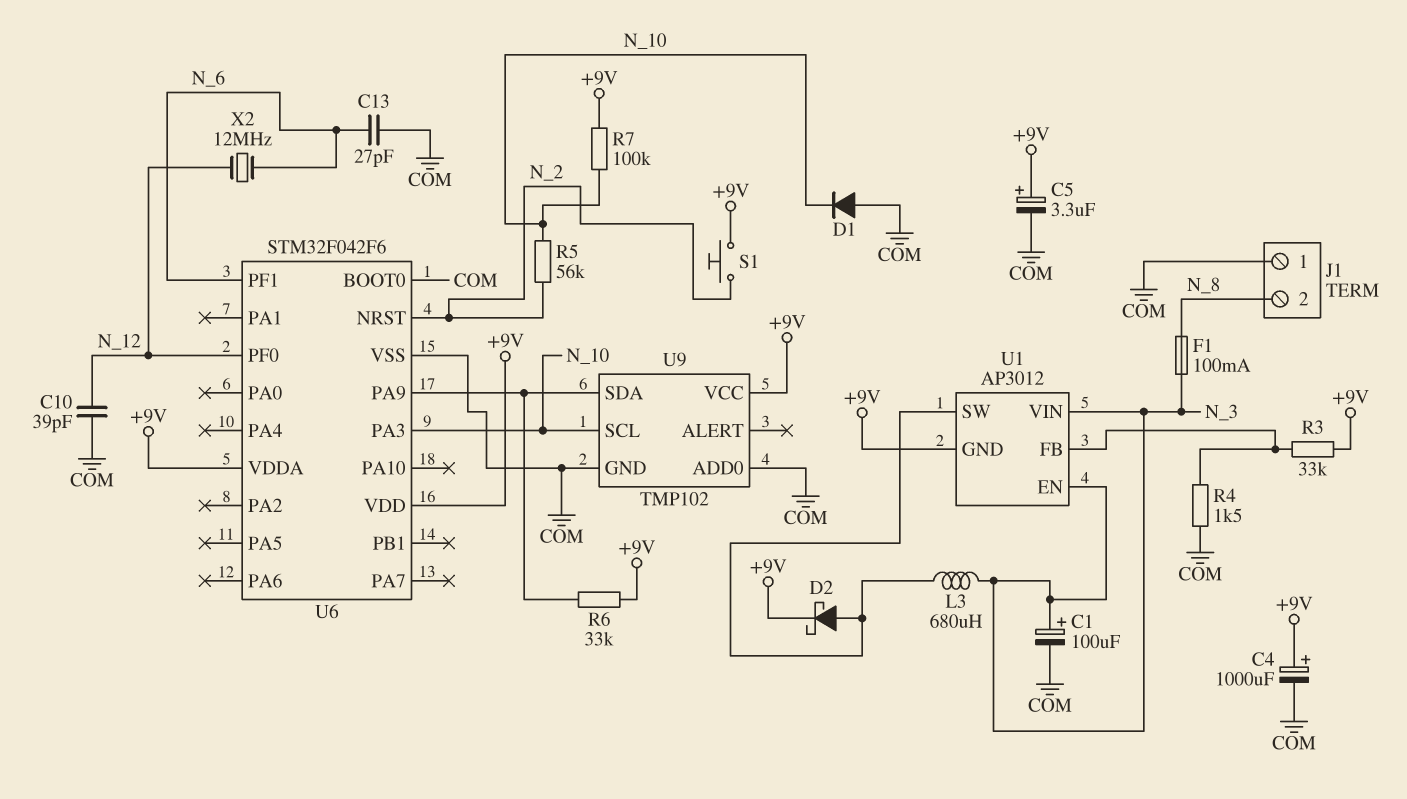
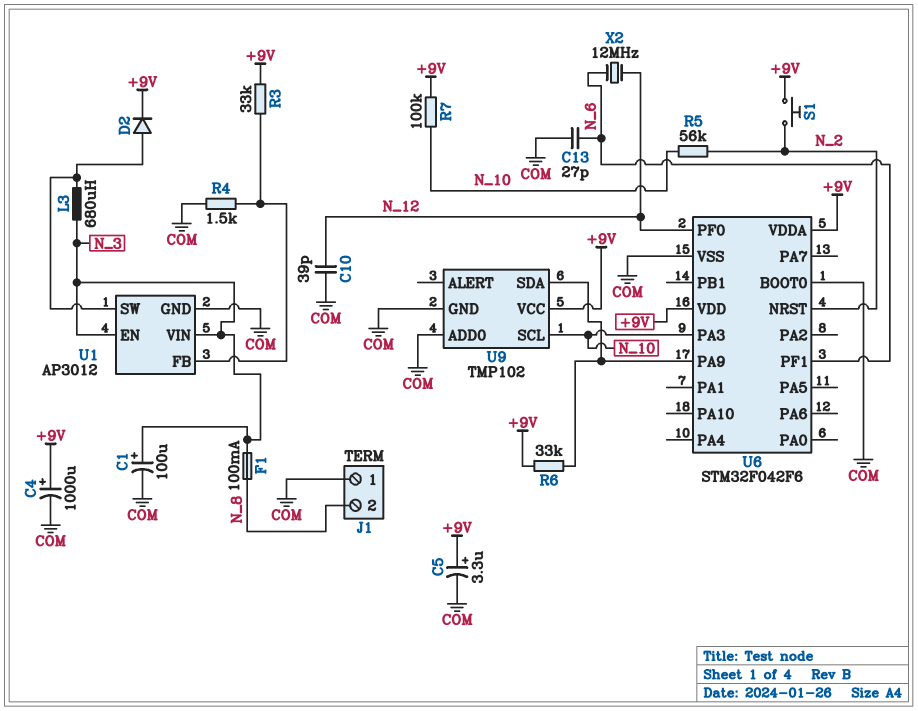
D1: diode (A COM, K N_10) -> none
D2: schottky (A U1/SW, K +9V) -> diode (A U1/SW, K +9V)
U1 pin GND: +9V -> COM

